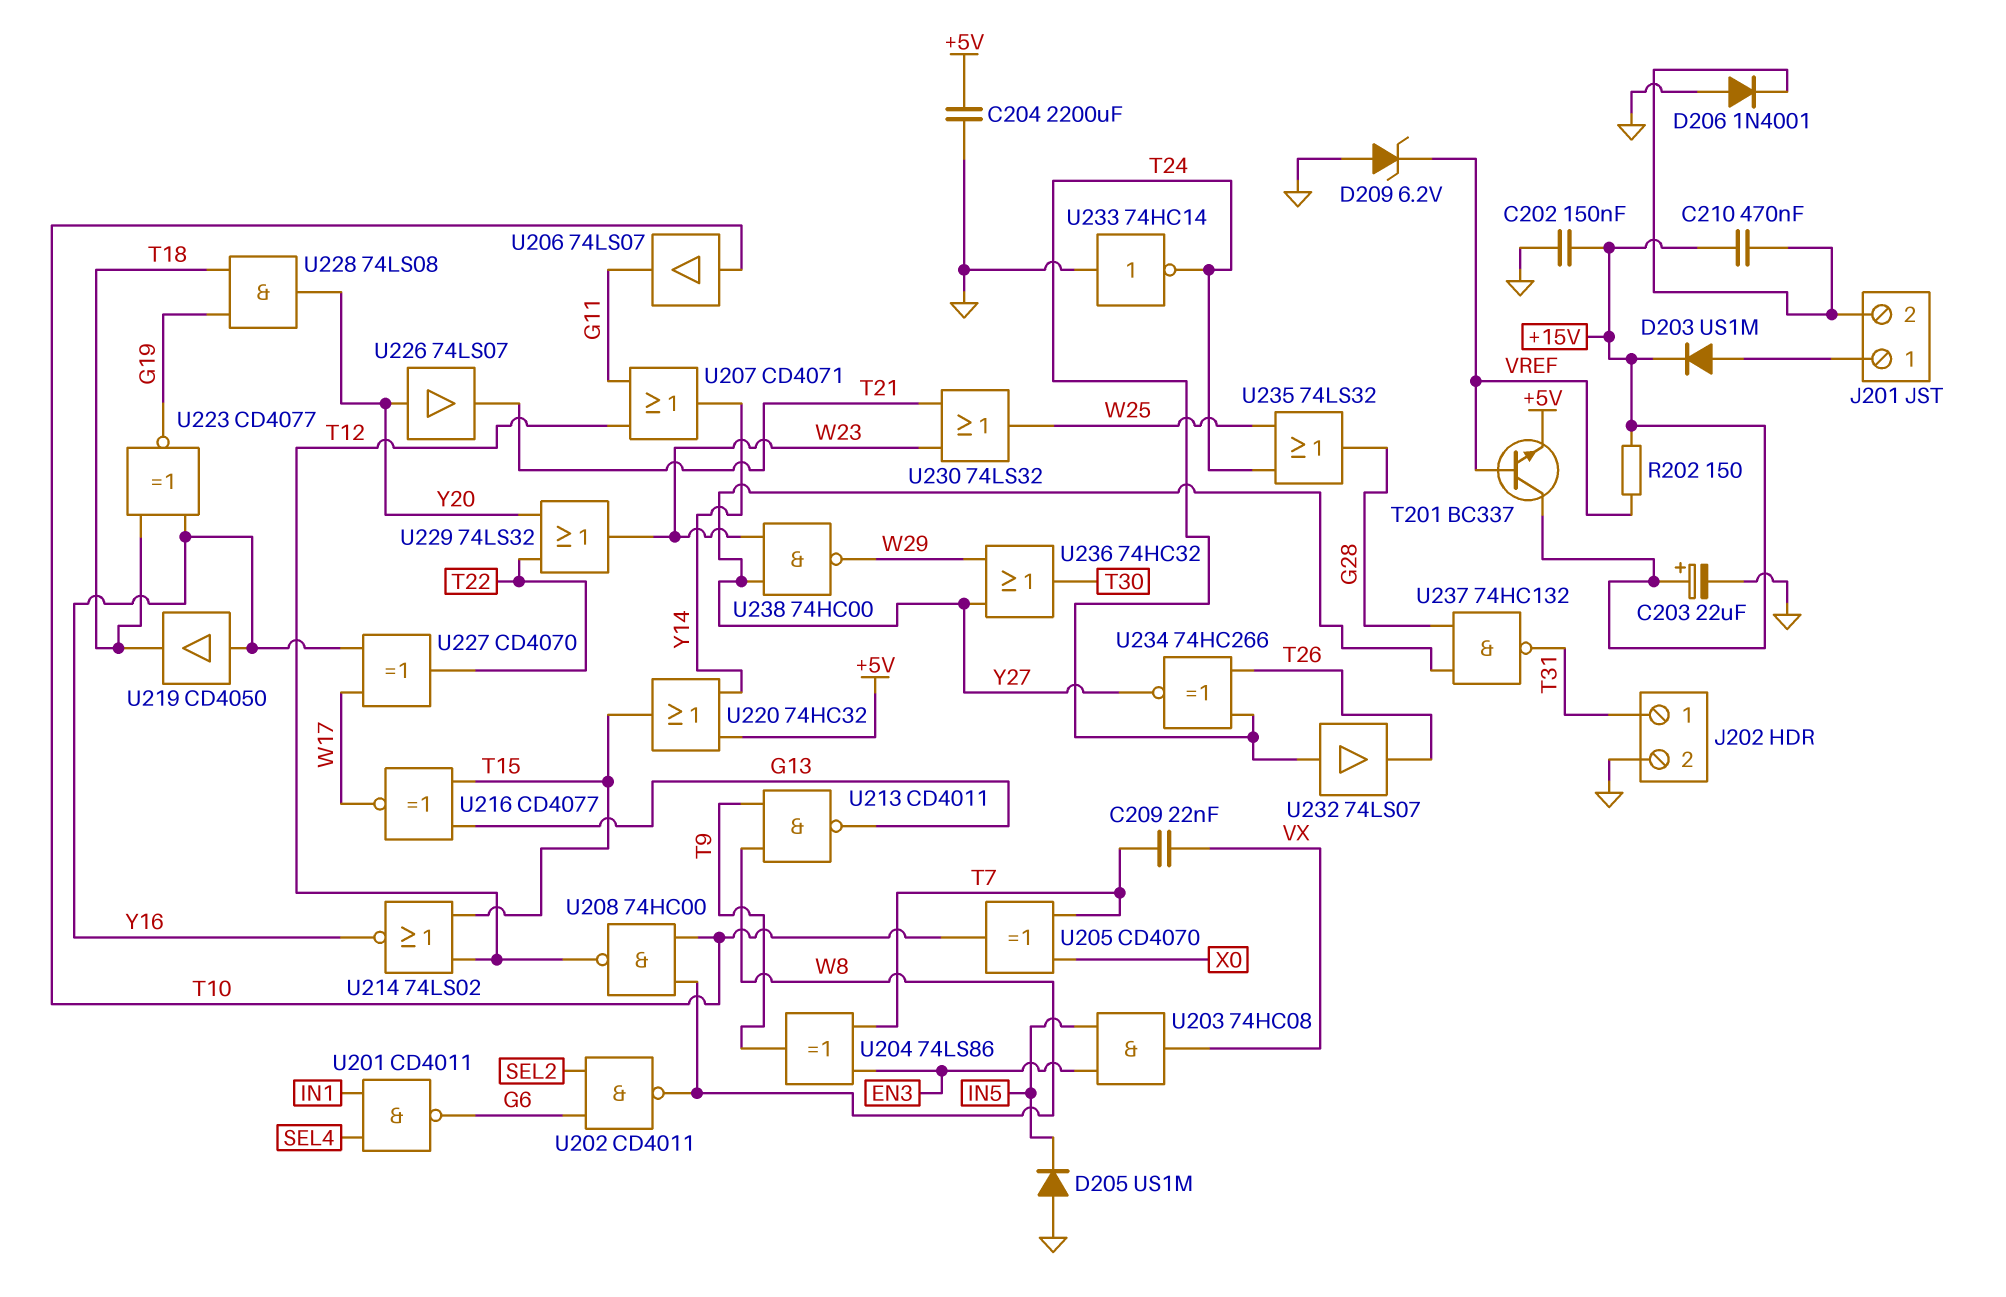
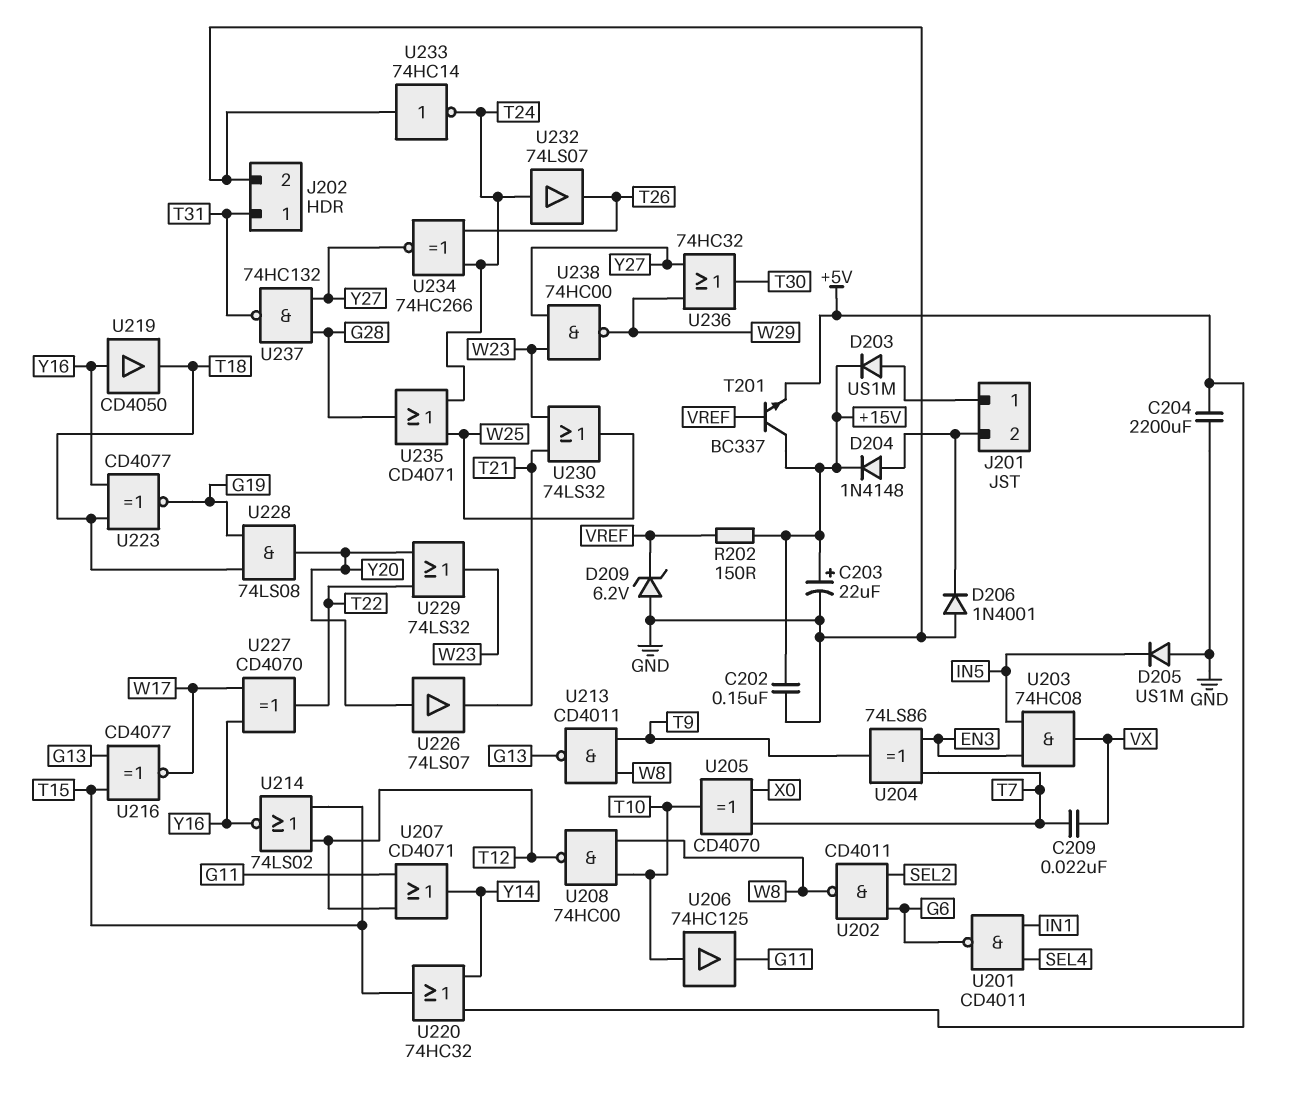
C210: 470nF (+15V, J201/2) -> none
D204: none -> diode 1N4148 (A J201/2, K +15V)
U206: buffer 74LS07 (in T10, out G11) -> buffer 74HC125 (in T10, out G11)
U235: OR 74LS32 (in T24, in W25, out G28) -> OR CD4071 (in T24, in W25, out G28)

